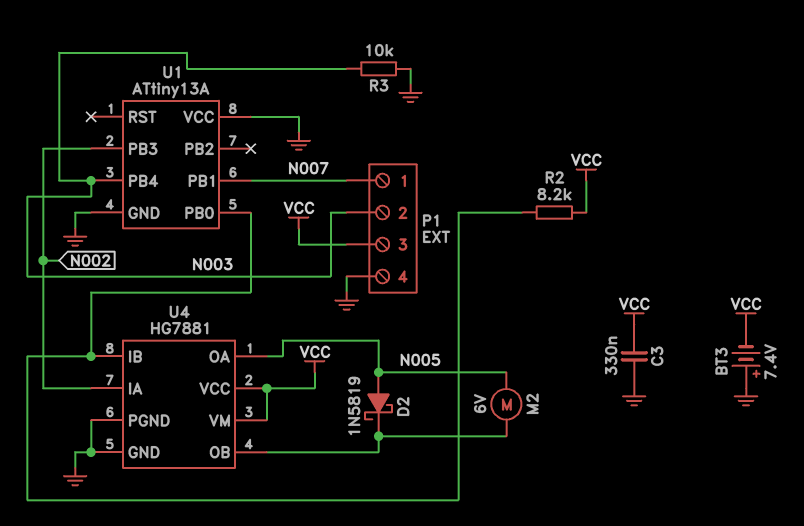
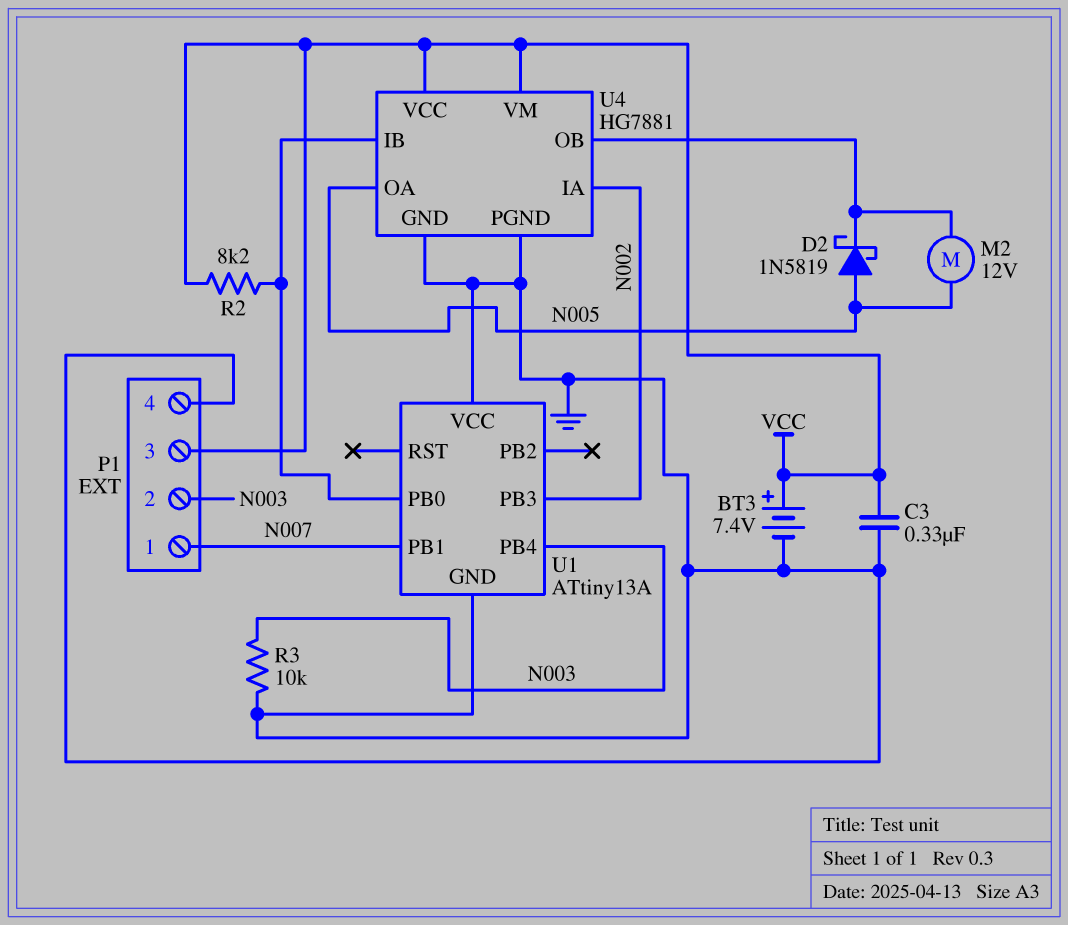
BT3: 7.4V (plus GND, minus VCC) -> 7.4V (plus VCC, minus GND)
M2: motor 6V (N005, U4/OB) -> motor 12V (N005, U4/OB)

